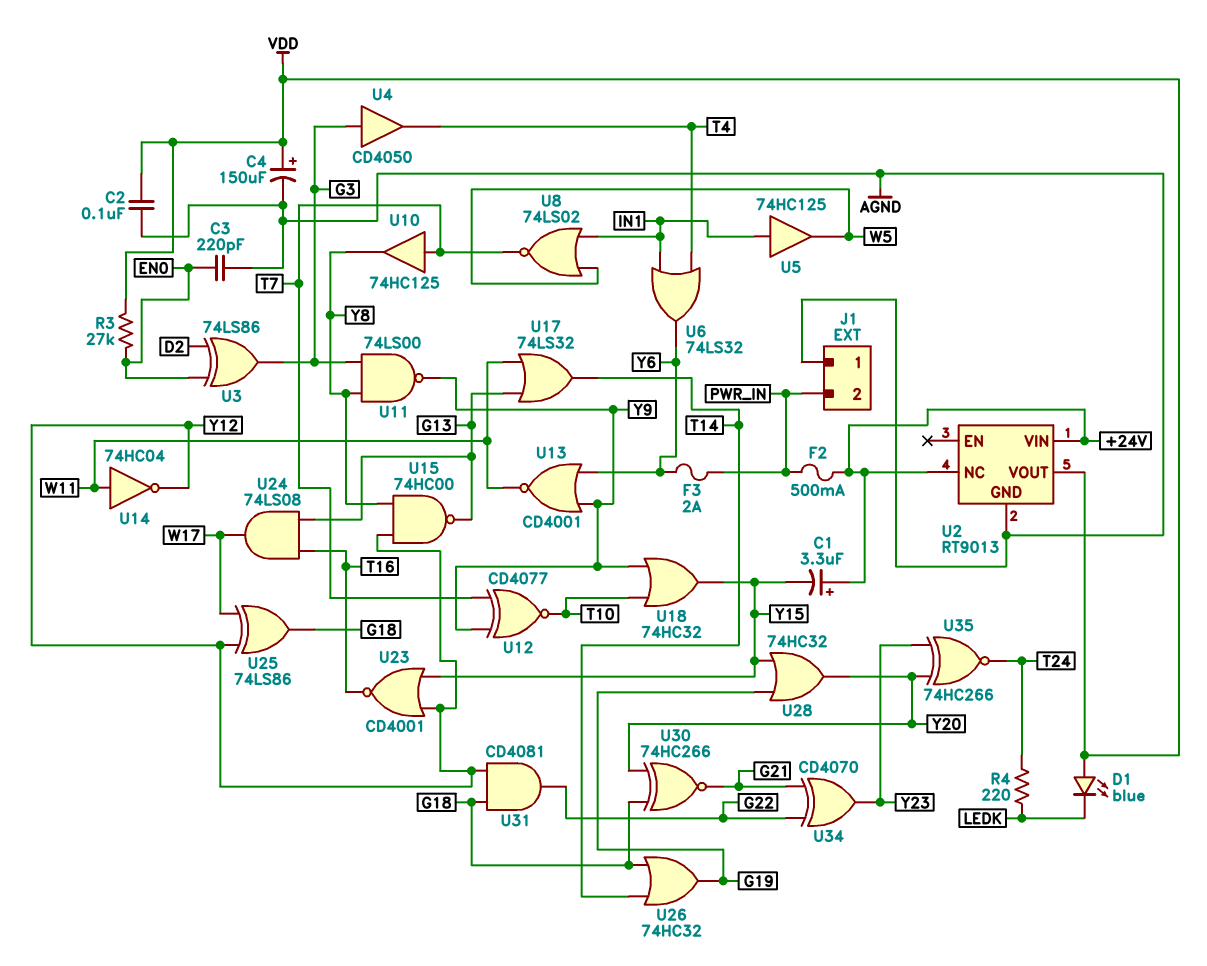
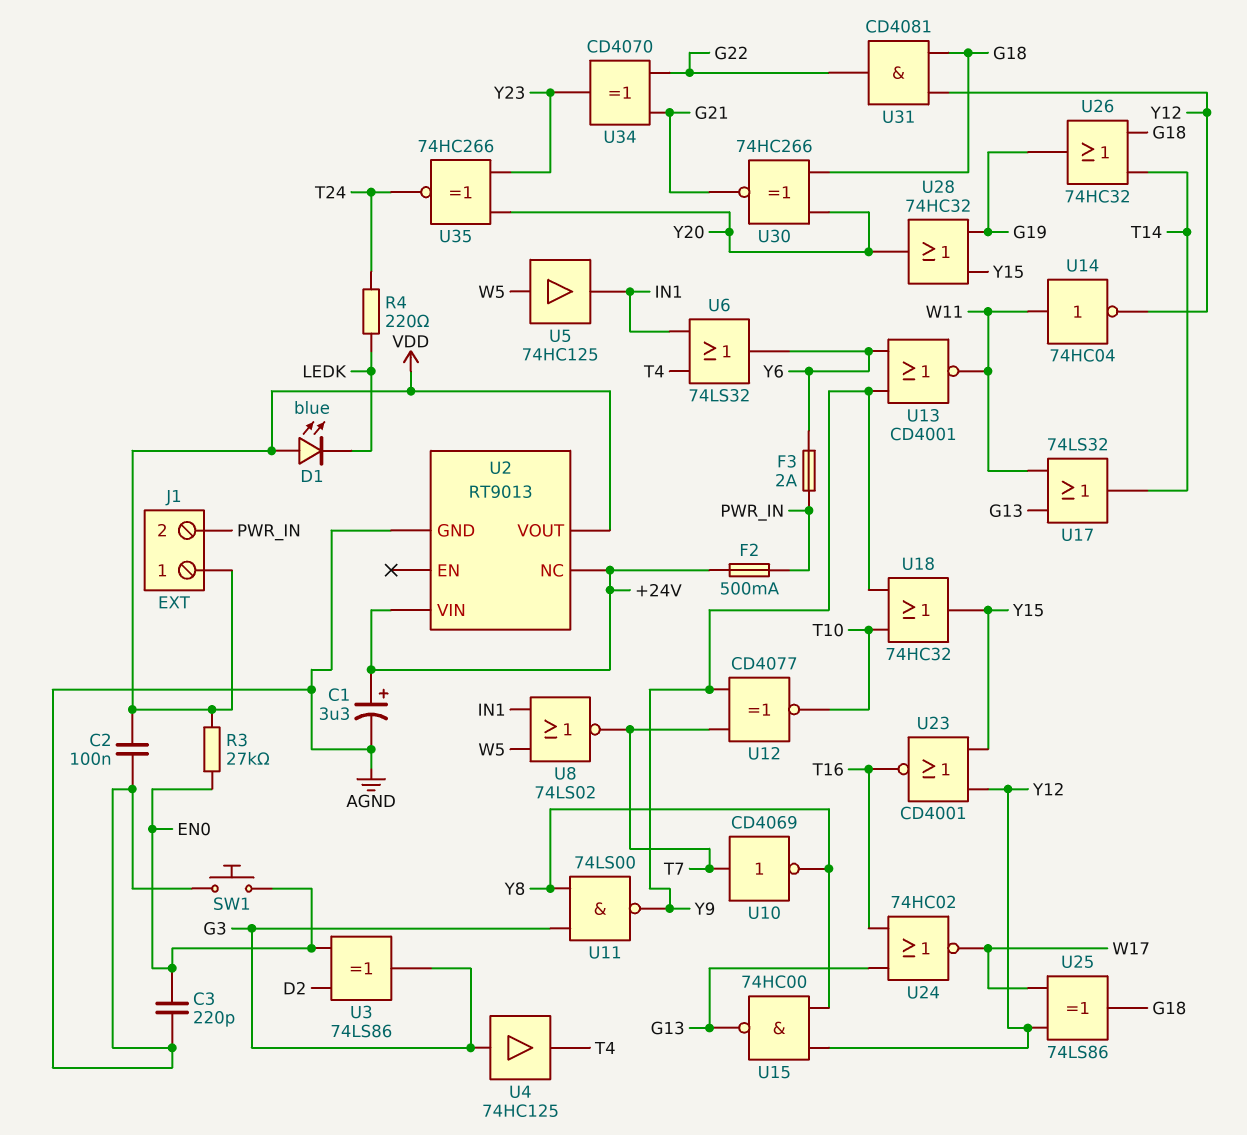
C1: 3.3uF (plus +24V, minus Y15) -> 3.3uF (plus +24V, minus AGND)
C4: 150uF (plus VDD, minus AGND) -> none
J1 pin 1: AGND -> VDD
SW1: none -> button (AGND, EN0)
U4: buffer CD4050 (in G3, out T4) -> buffer 74HC125 (in G3, out T4)
U5: buffer 74HC125 (in IN1, out W5) -> buffer 74HC125 (in W5, out IN1)
U10: buffer 74HC125 (in T7, out Y8) -> NOT CD4069 (in T7, out Y8)
U24: AND 74LS08 (in G13, in T16, out W17) -> NOR 74HC02 (in G13, in T16, out W17)

